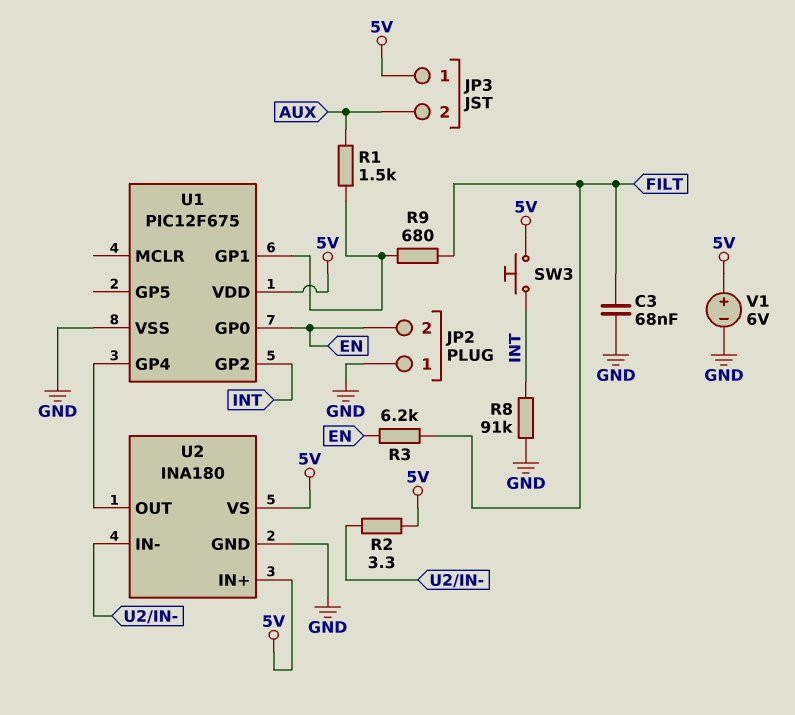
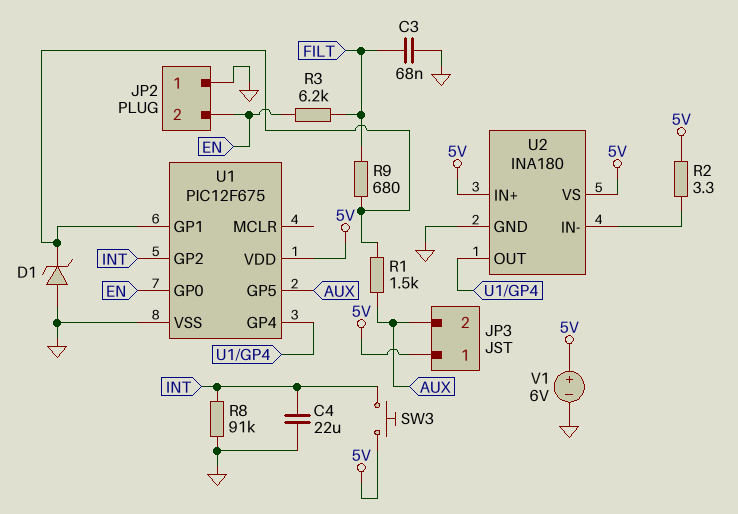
C4: none -> 22uF (GND, INT)
D1: none -> zener (A GND, K U1/GP1)
U1 pin GP5: none -> AUX

